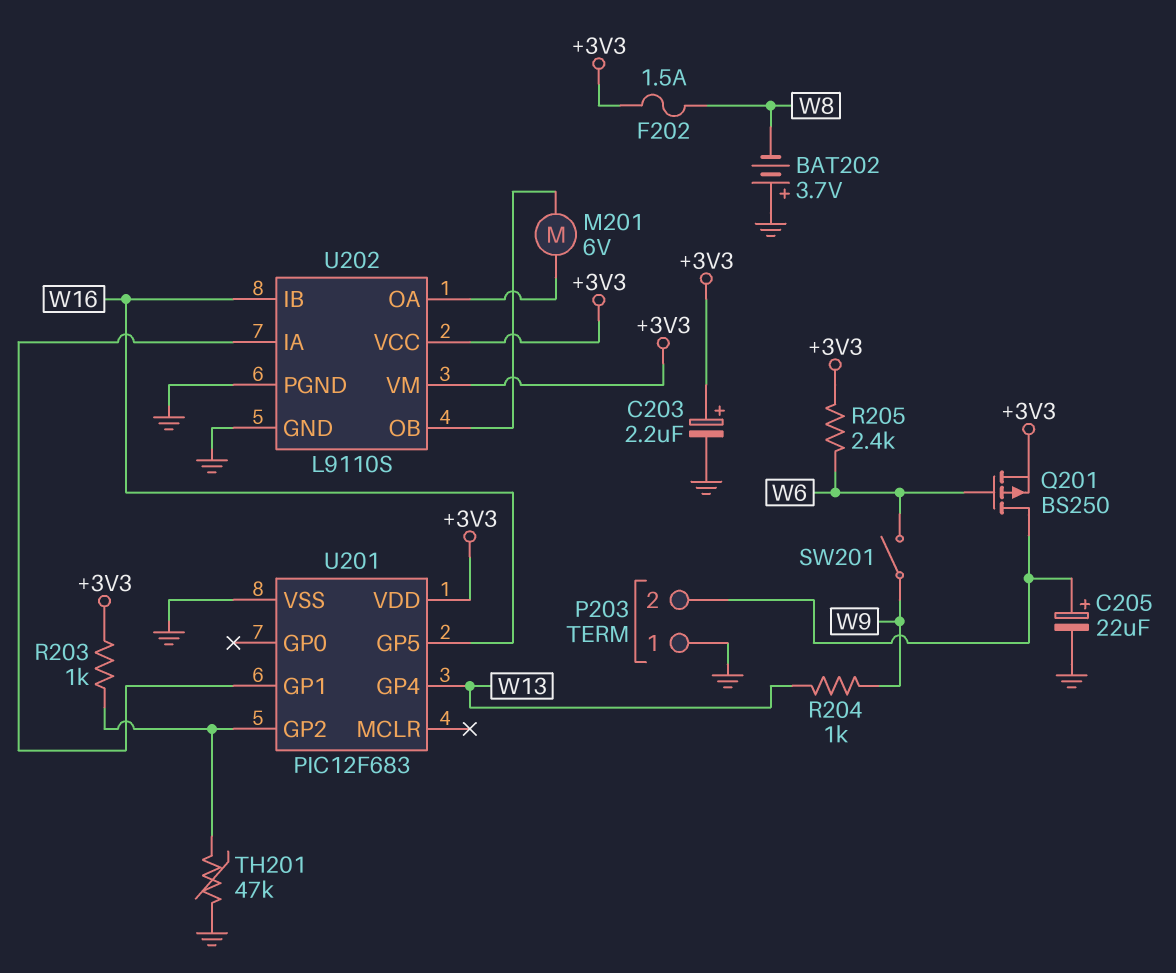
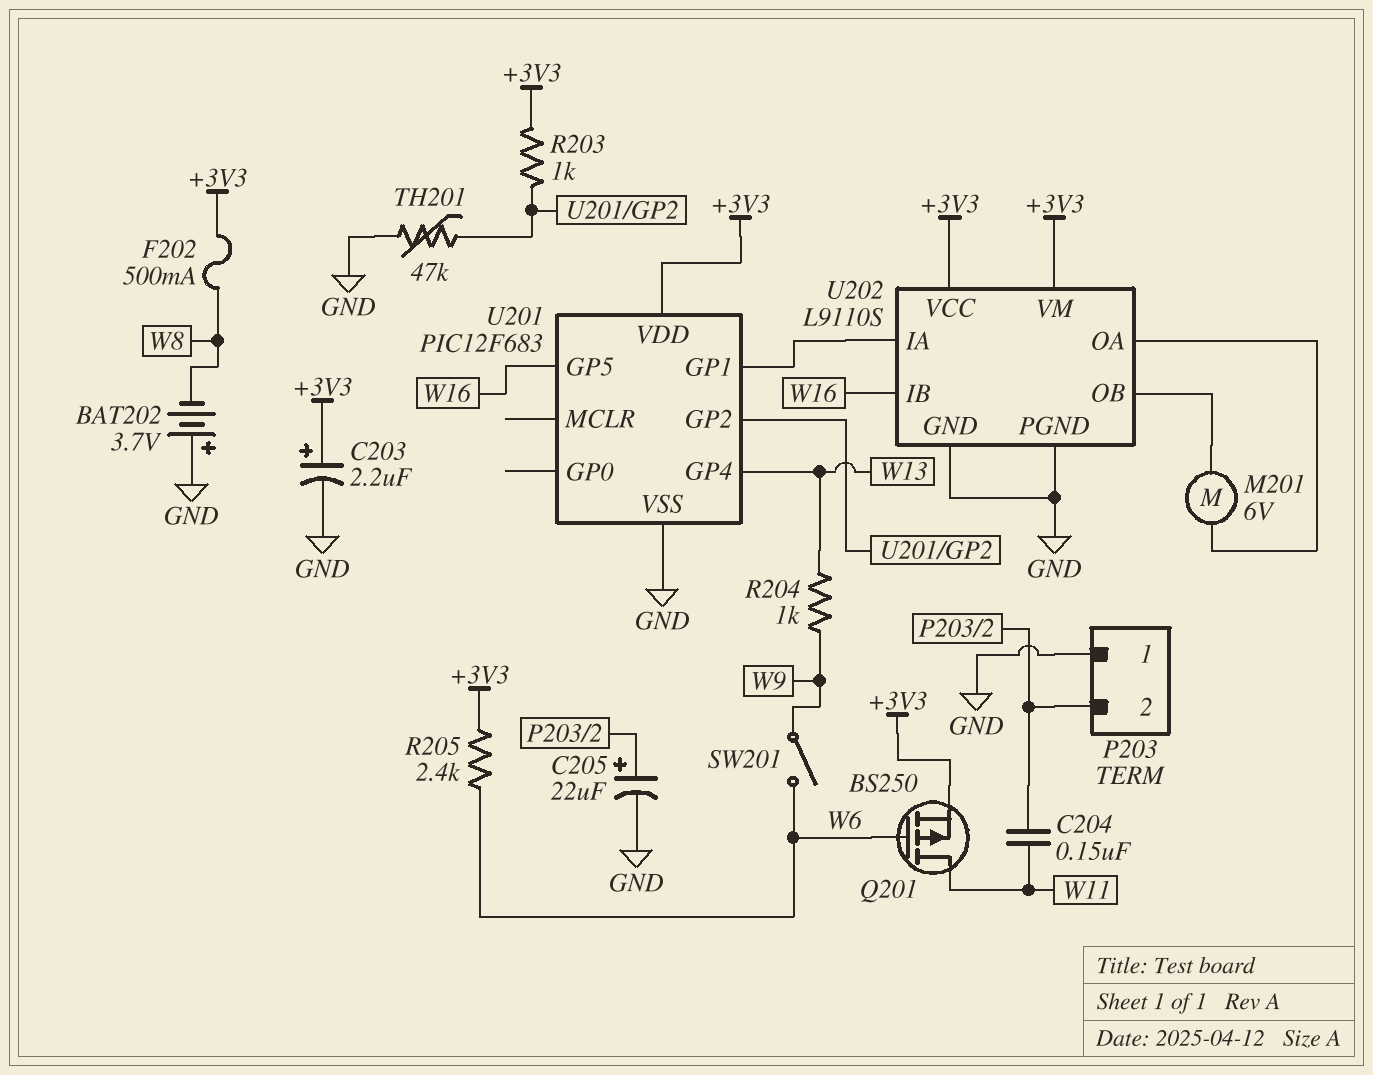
C204: none -> 150nF (P203/2, W11)
F202: 1.5A (+3V3, W8) -> 500mA (+3V3, W8)
Q201: PMOS BS250 (G W6, D P203/2, S +3V3) -> PMOS BS250 (G W6, D W11, S +3V3)

